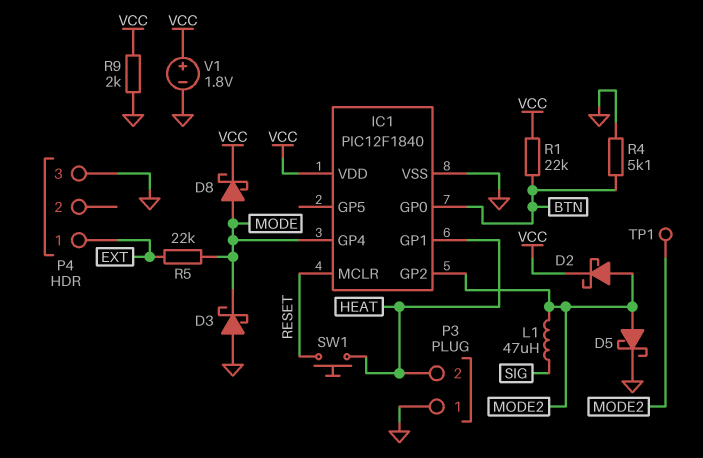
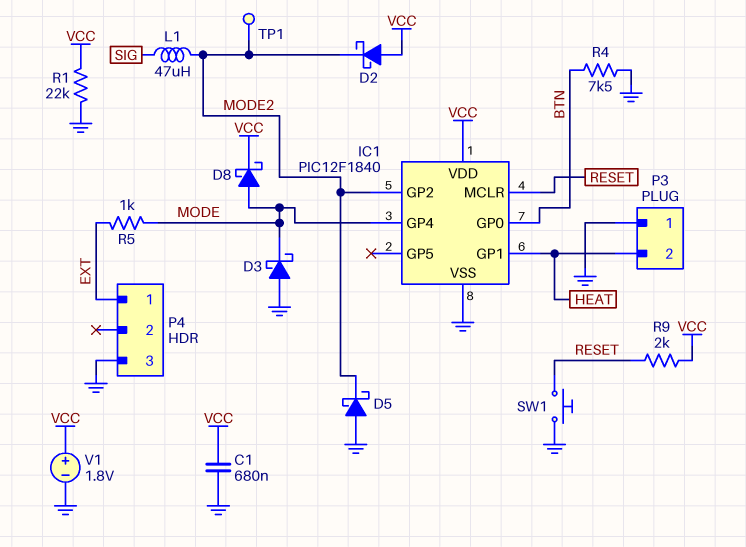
C1: none -> 680nF (GND, VCC)
D2: schottky (A MODE2, K VCC) -> schottky (A VCC, K MODE2)
D5: schottky (A MODE2, K GND) -> schottky (A GND, K MODE2)
R1: 22k (BTN, VCC) -> 22k (GND, VCC)
R4: 5.1k (BTN, GND) -> 7.5k (BTN, GND)
R5: 22k (EXT, MODE) -> 1k (EXT, MODE)
R9: 2k (GND, VCC) -> 2k (RESET, VCC)
SW1: button (HEAT, RESET) -> button (GND, RESET)

